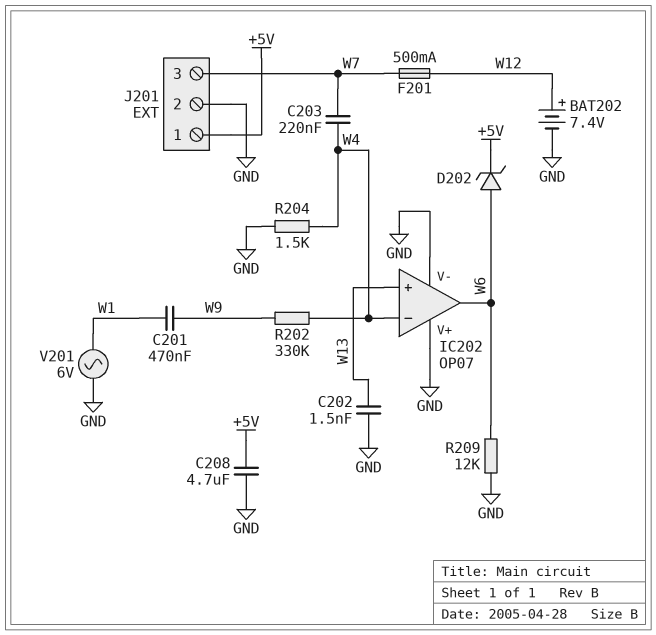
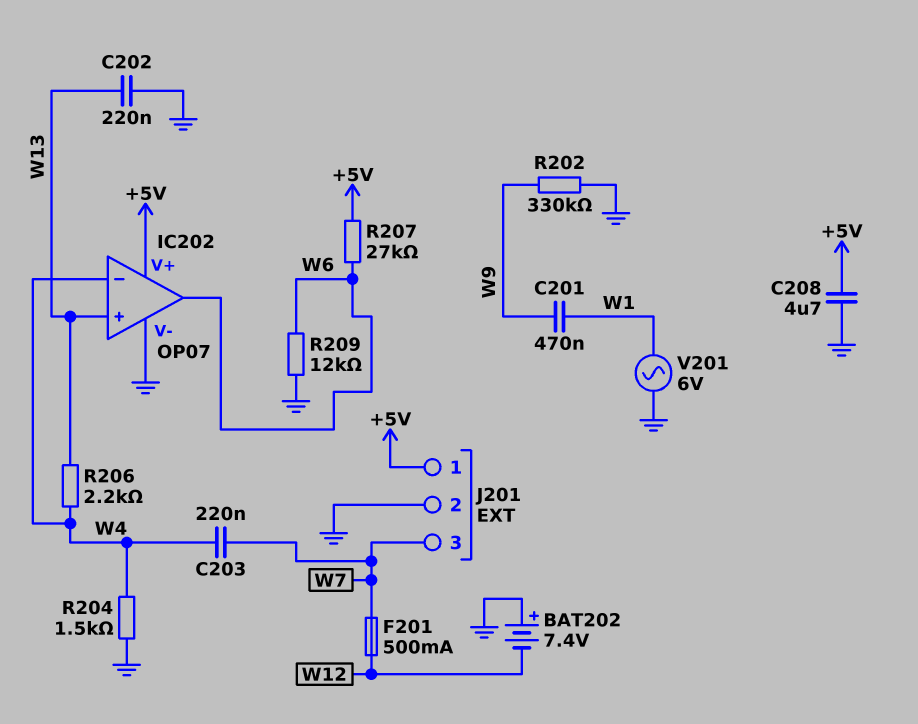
BAT202: 7.4V (plus W12, minus GND) -> 7.4V (plus GND, minus W12)
C202: 1.5nF (GND, W13) -> 220nF (GND, W13)
D202: zener (A W6, K +5V) -> none
IC202 pin V+: GND -> +5V
R202: 330k (W4, W9) -> 330k (GND, W9)
R206: none -> 2.2k (W4, W13)
R207: none -> 27k (+5V, W6)

